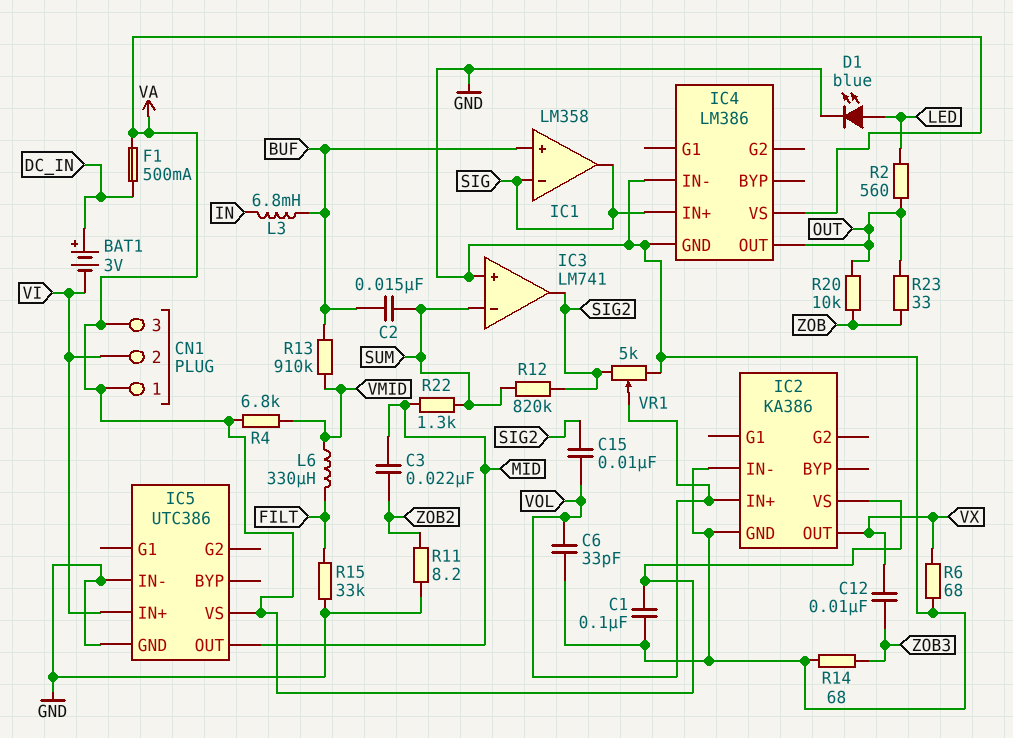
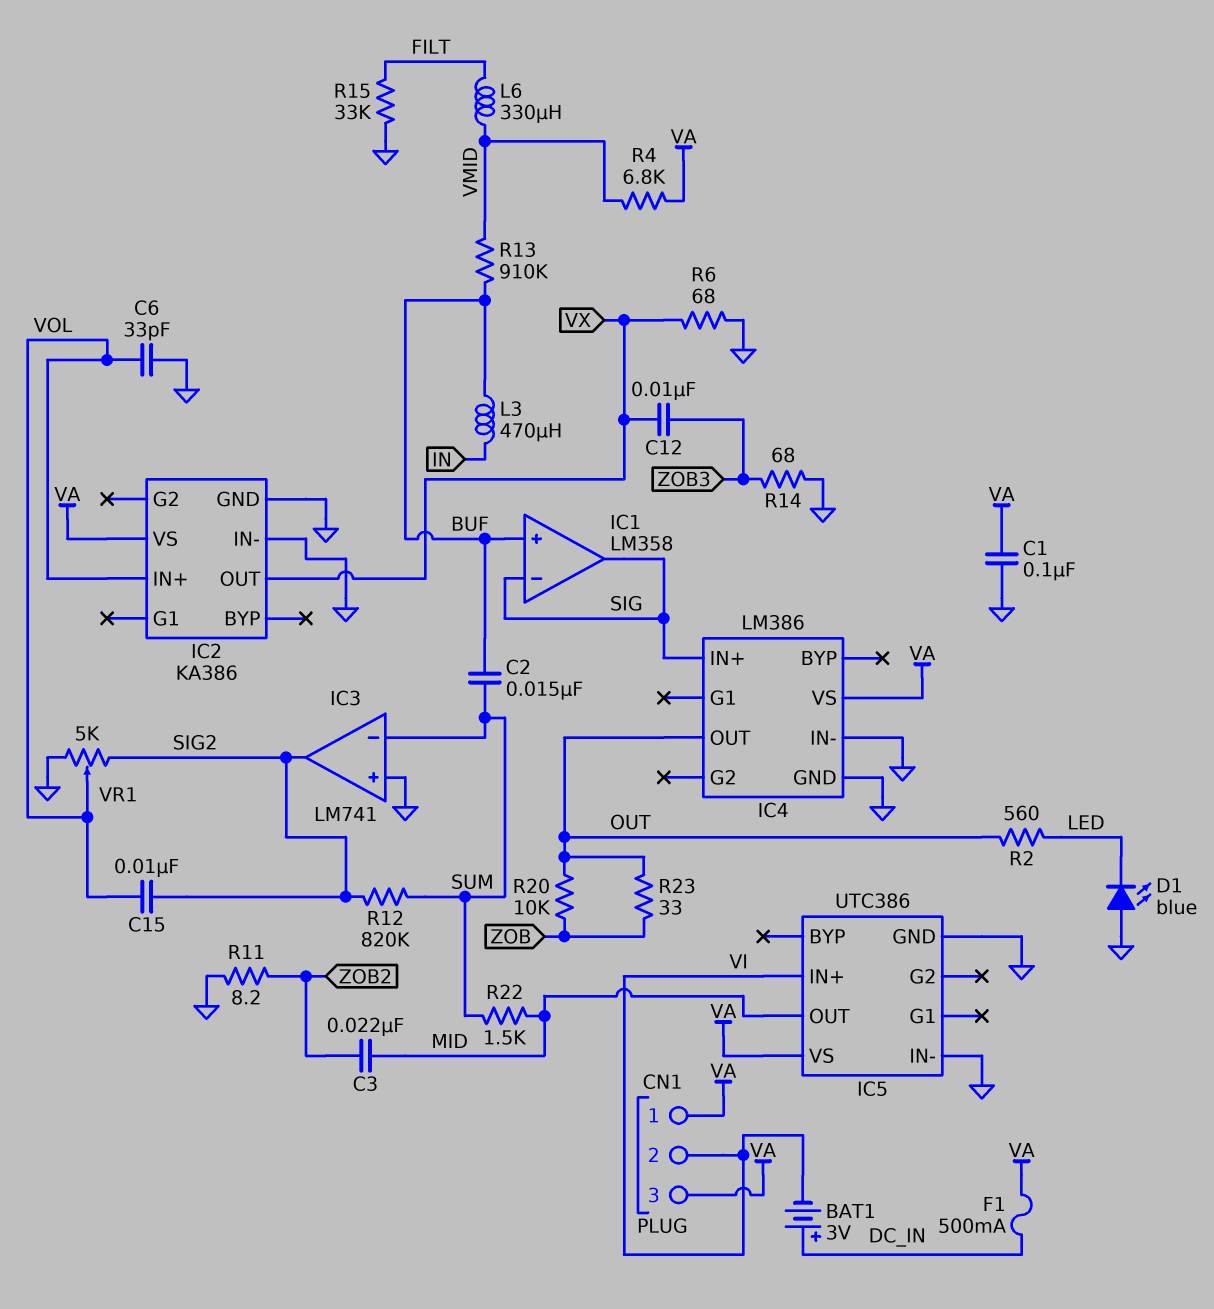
D1: LED blue (A LED, K GND) -> LED blue (A GND, K LED)
L3: 6.8mH (BUF, IN) -> 470uH (BUF, IN)
R22: 1.3k (MID, SUM) -> 1.5k (MID, SUM)

